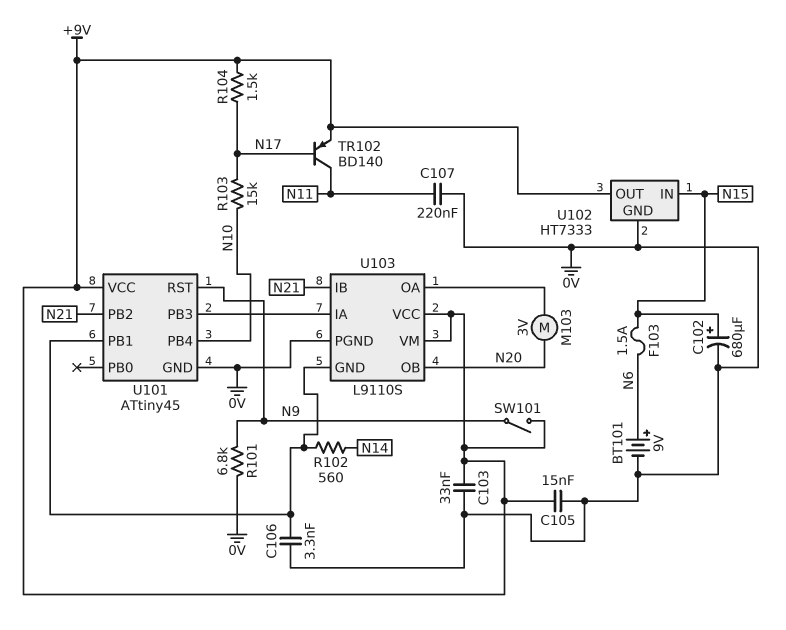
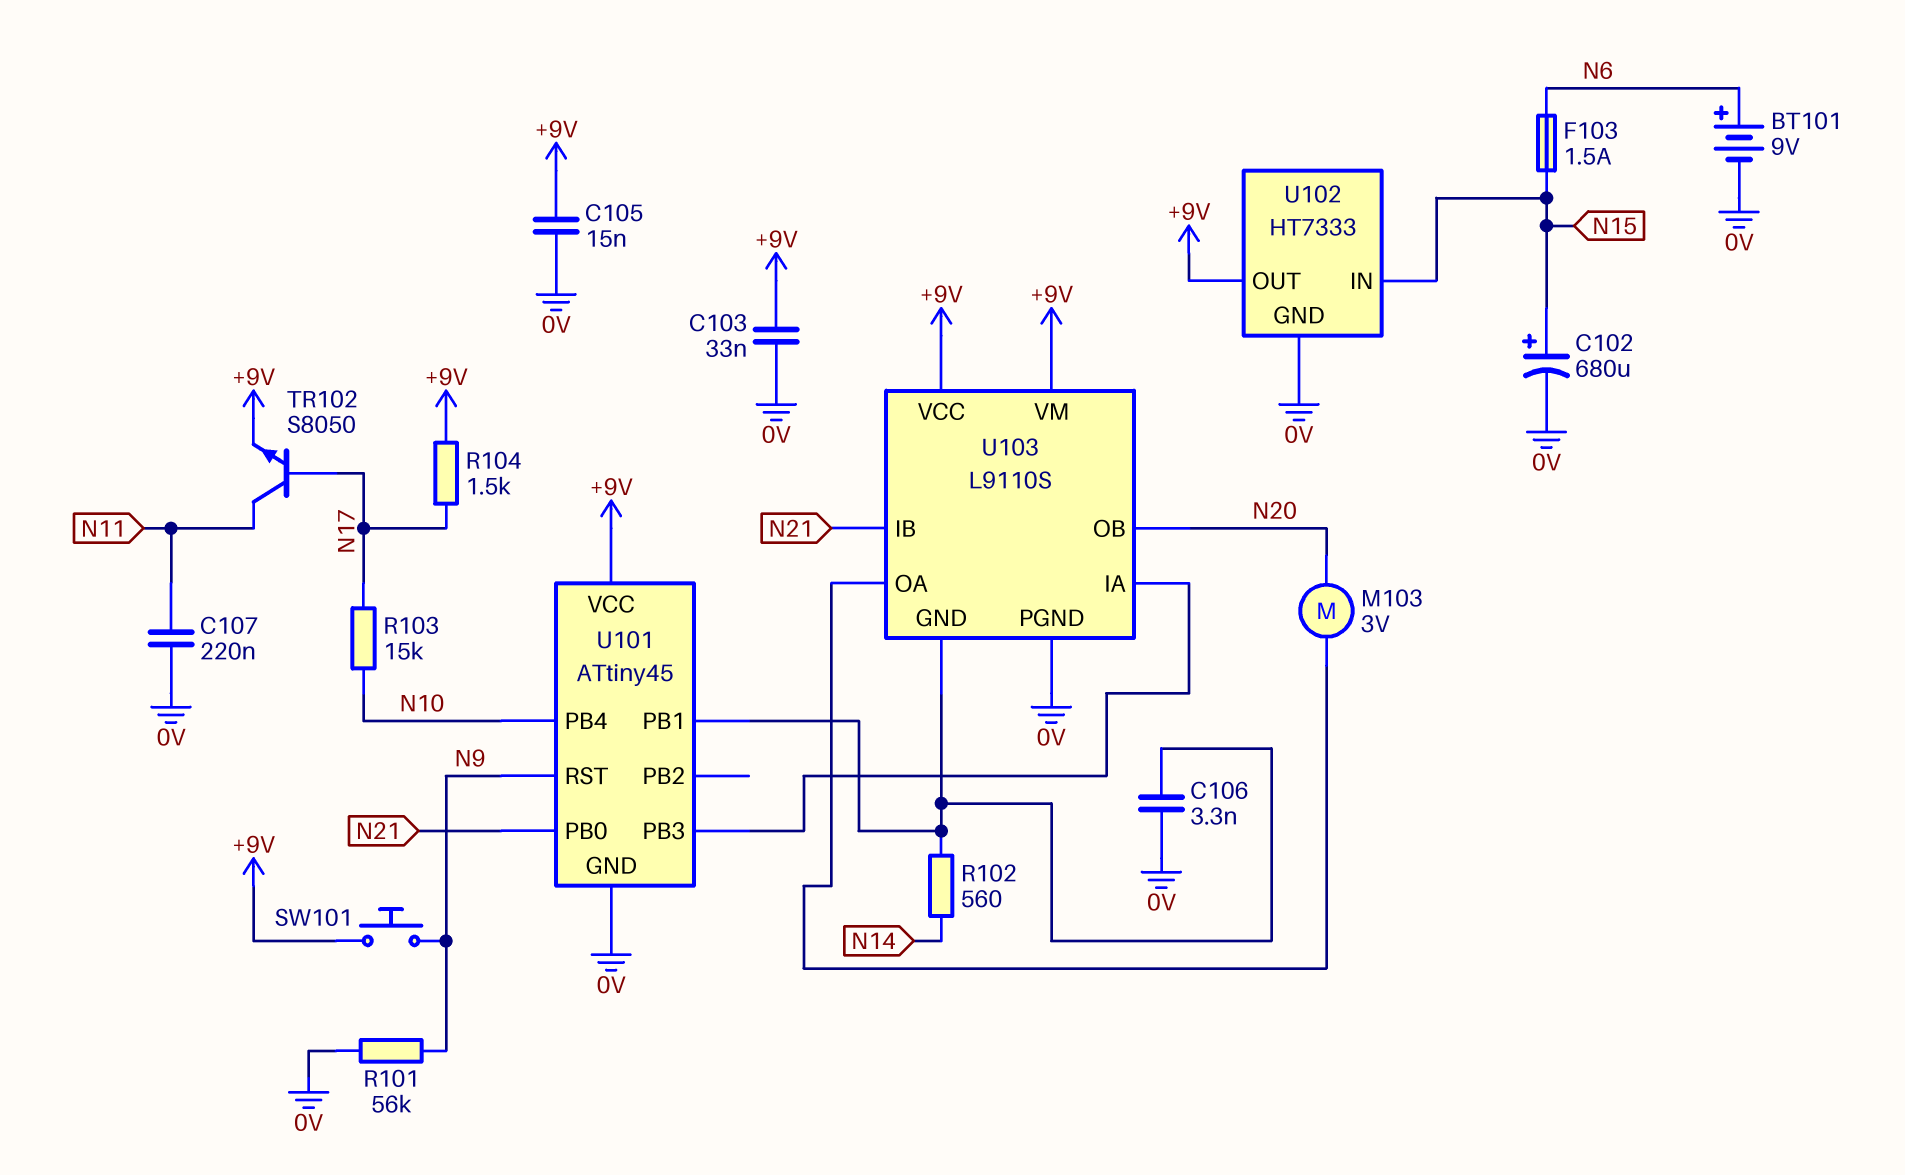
R101: 6.8k (0V, N9) -> 56k (0V, N9)
SW101: switch (+9V, N9) -> button (+9V, N9)
TR102: PNP BD140 (B N17, C N11, E +9V) -> NPN S8050 (B N17, C N11, E +9V)
U101 pin PB0: none -> N21
U101 pin PB2: N21 -> none

